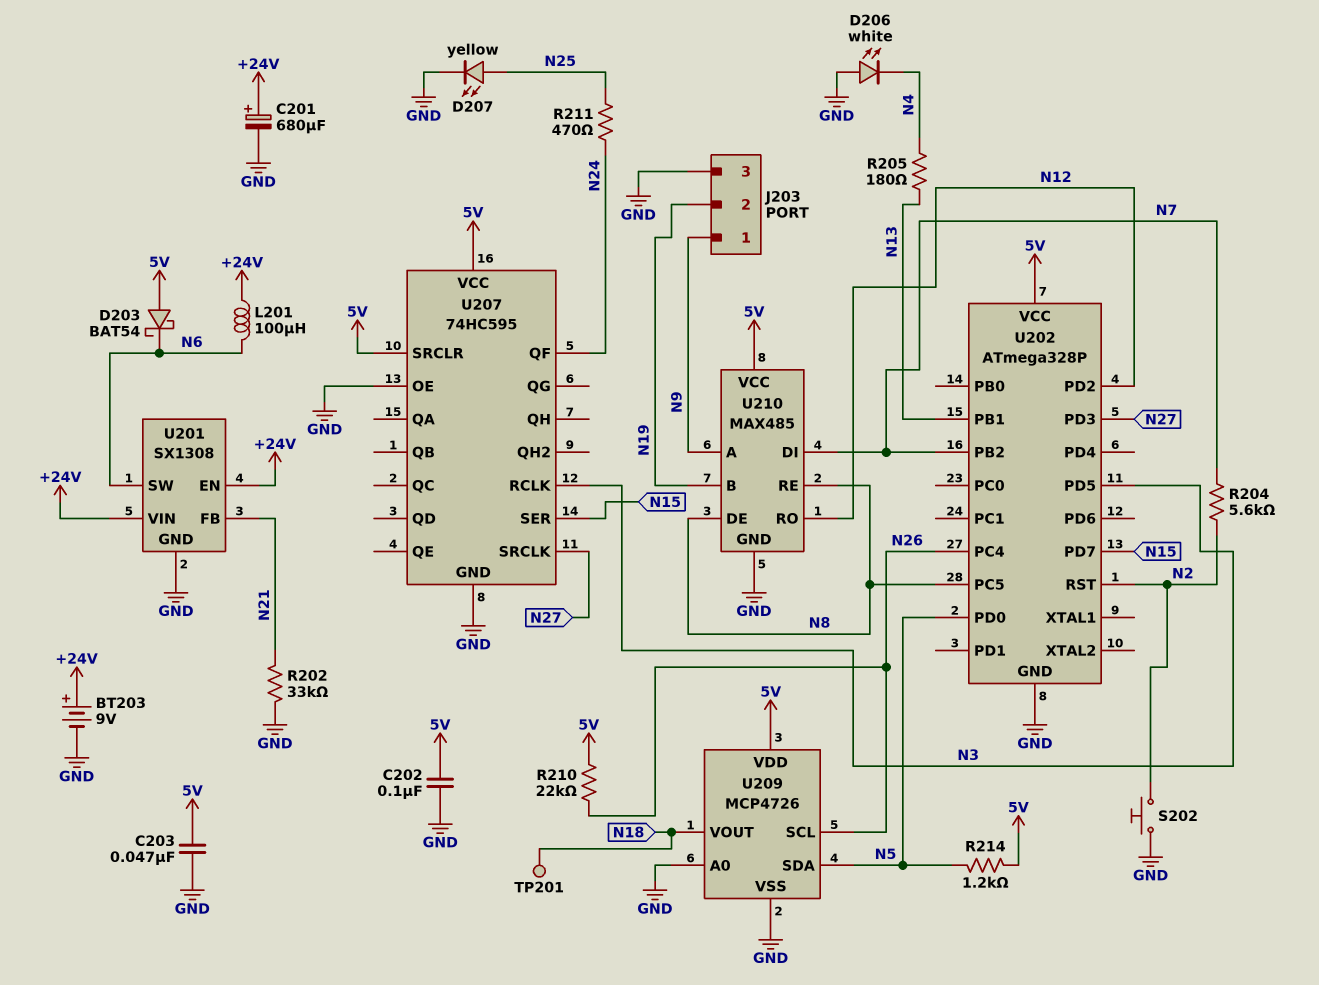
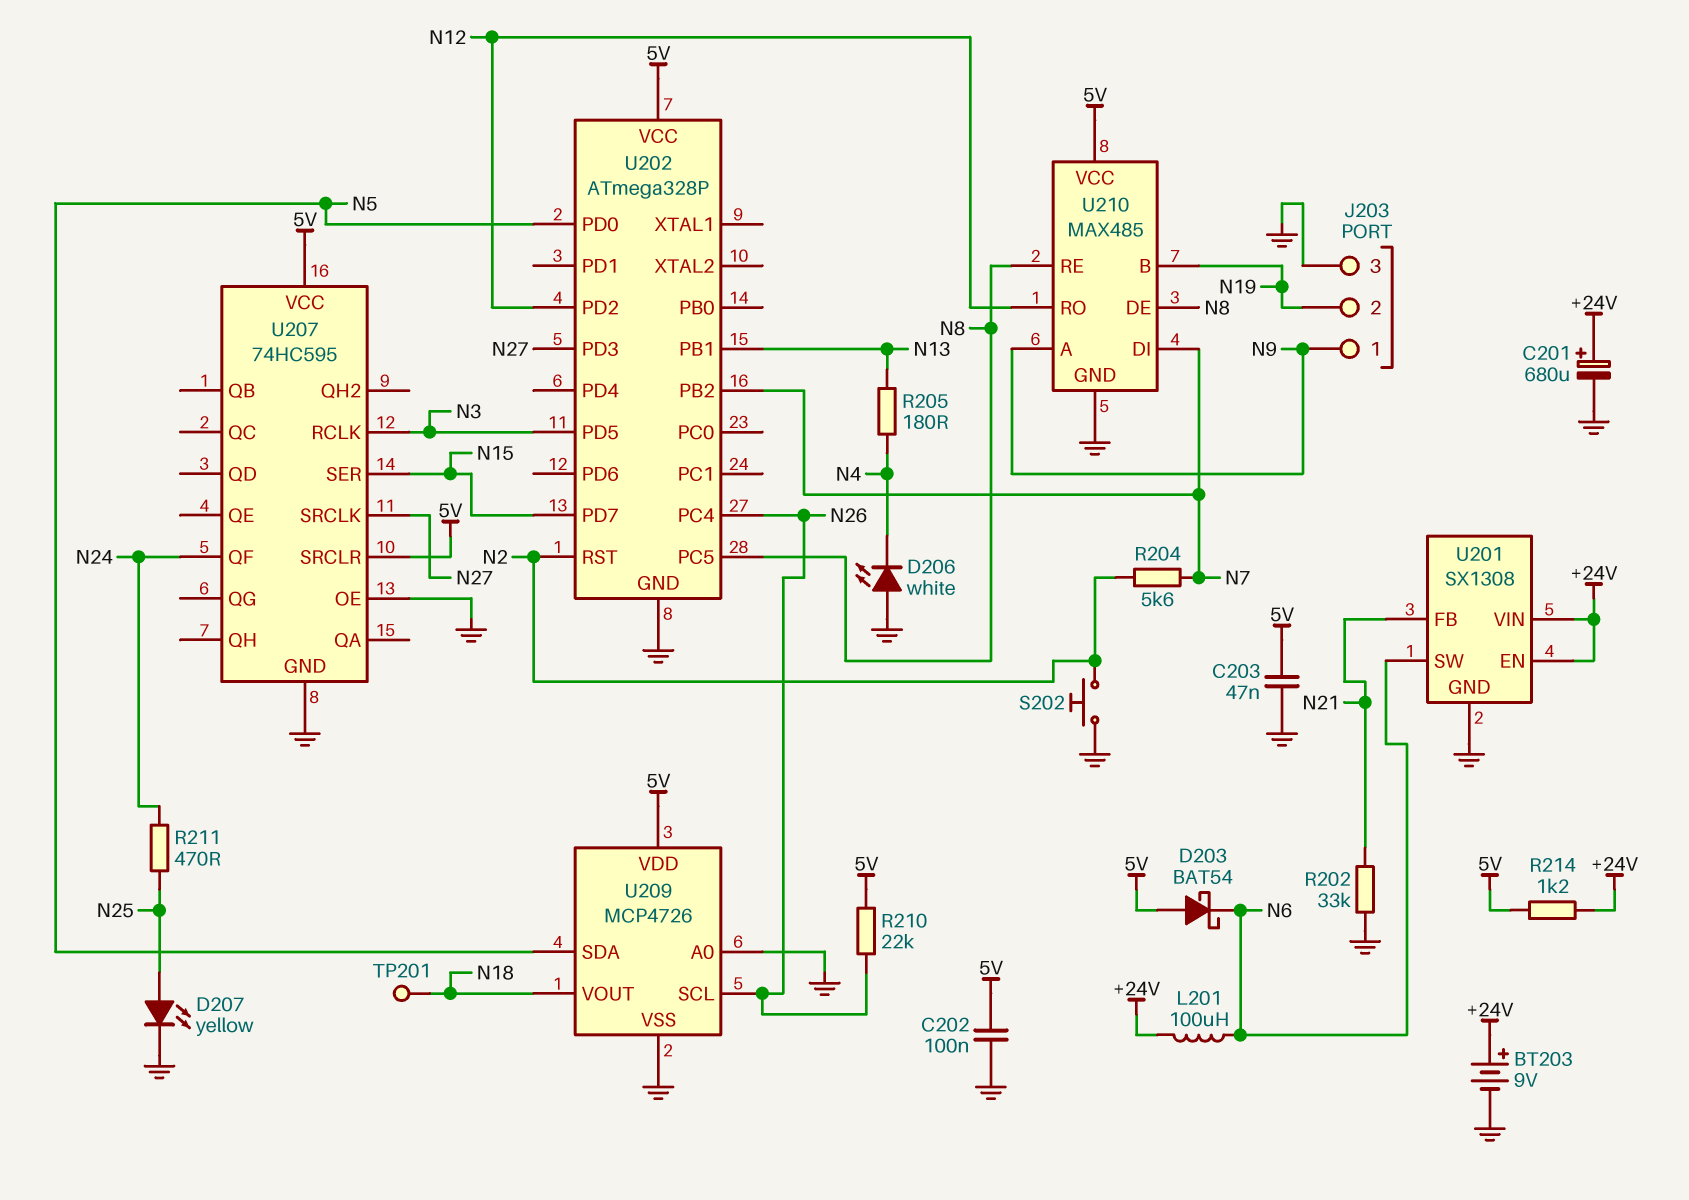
R214: 1.2k (5V, N5) -> 1.2k (+24V, 5V)

